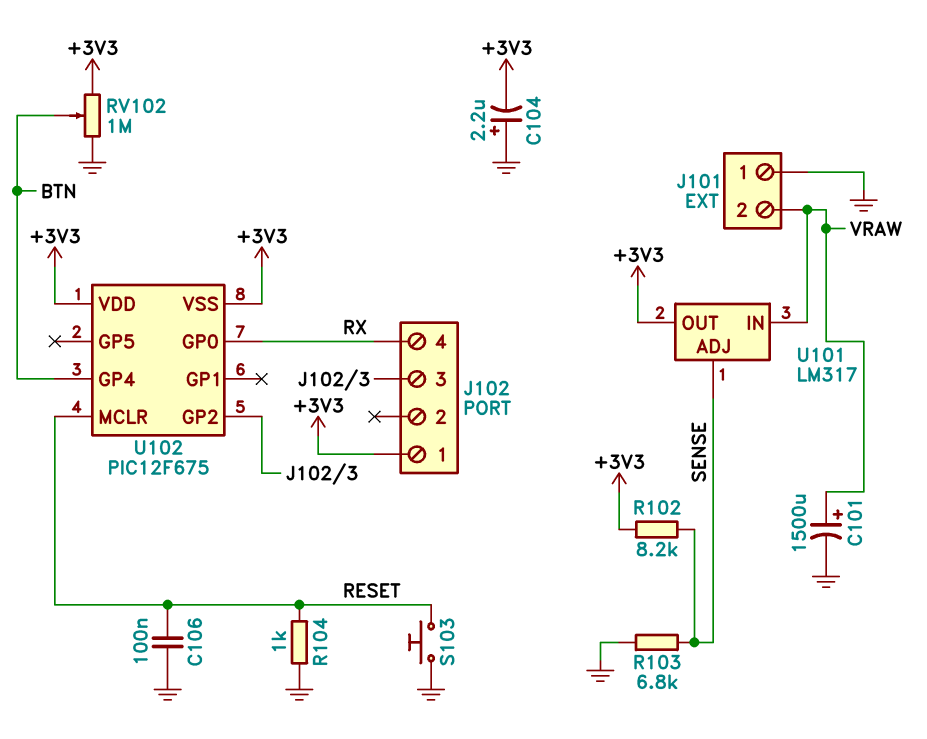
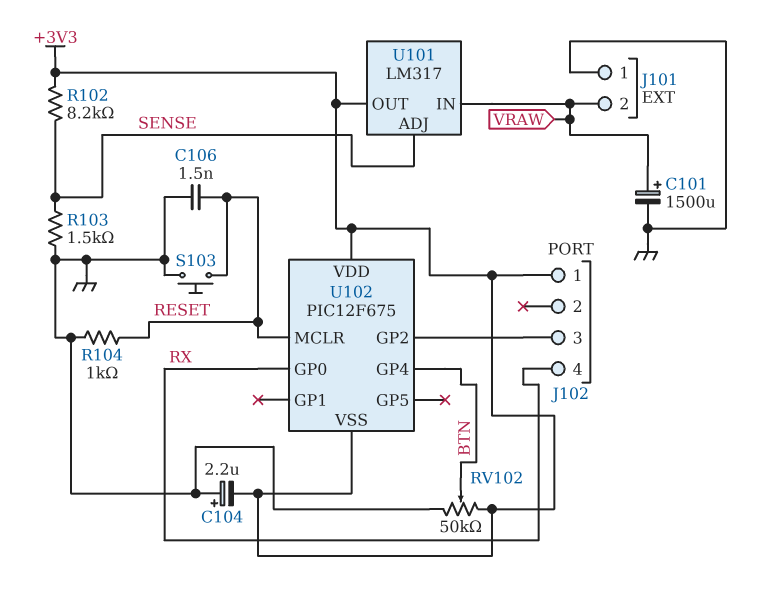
C106: 100nF (GND, RESET) -> 1.5nF (GND, RESET)
R103: 6.8k (GND, SENSE) -> 1.5k (GND, SENSE)
RV102: 1M (+3V3, GND, wiper BTN) -> 50k (+3V3, GND, wiper BTN)

